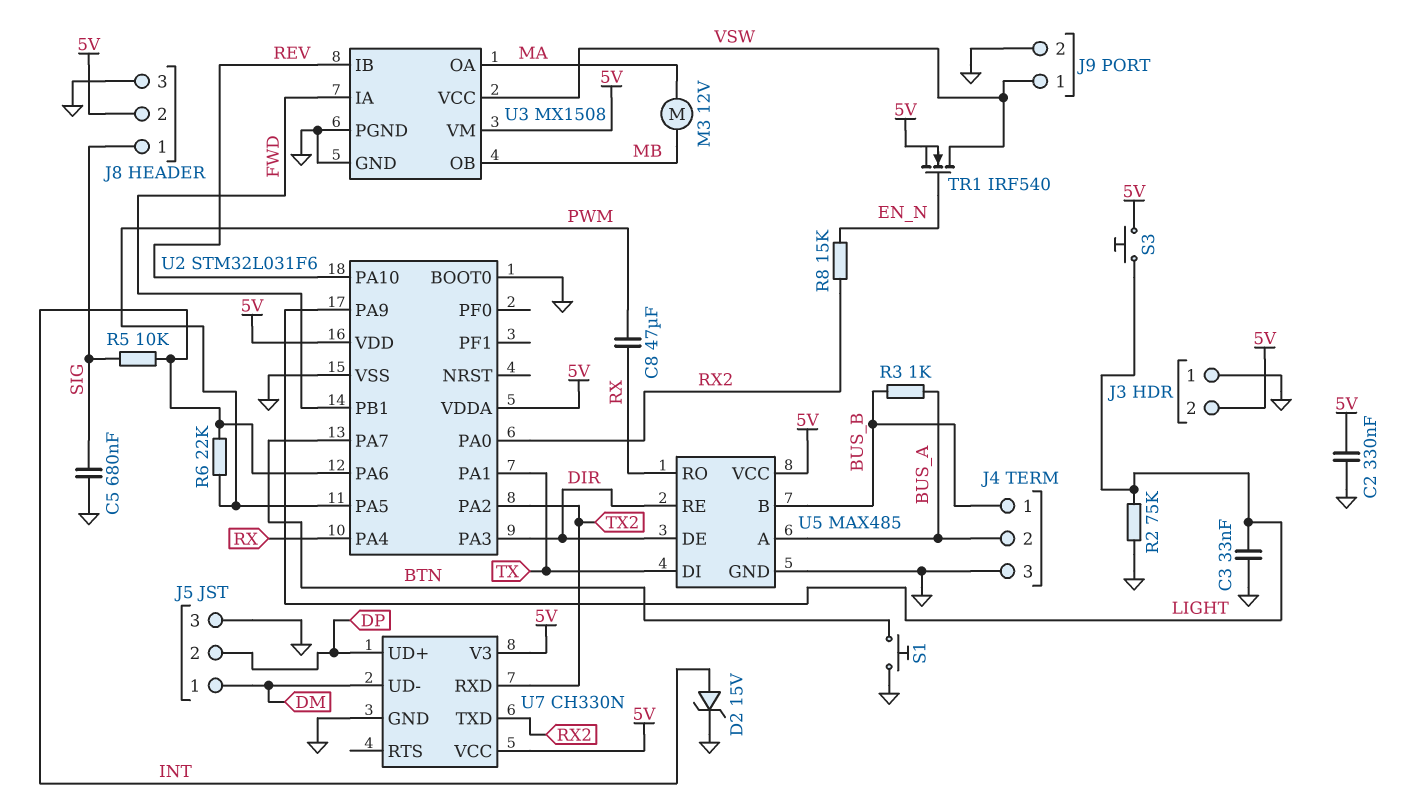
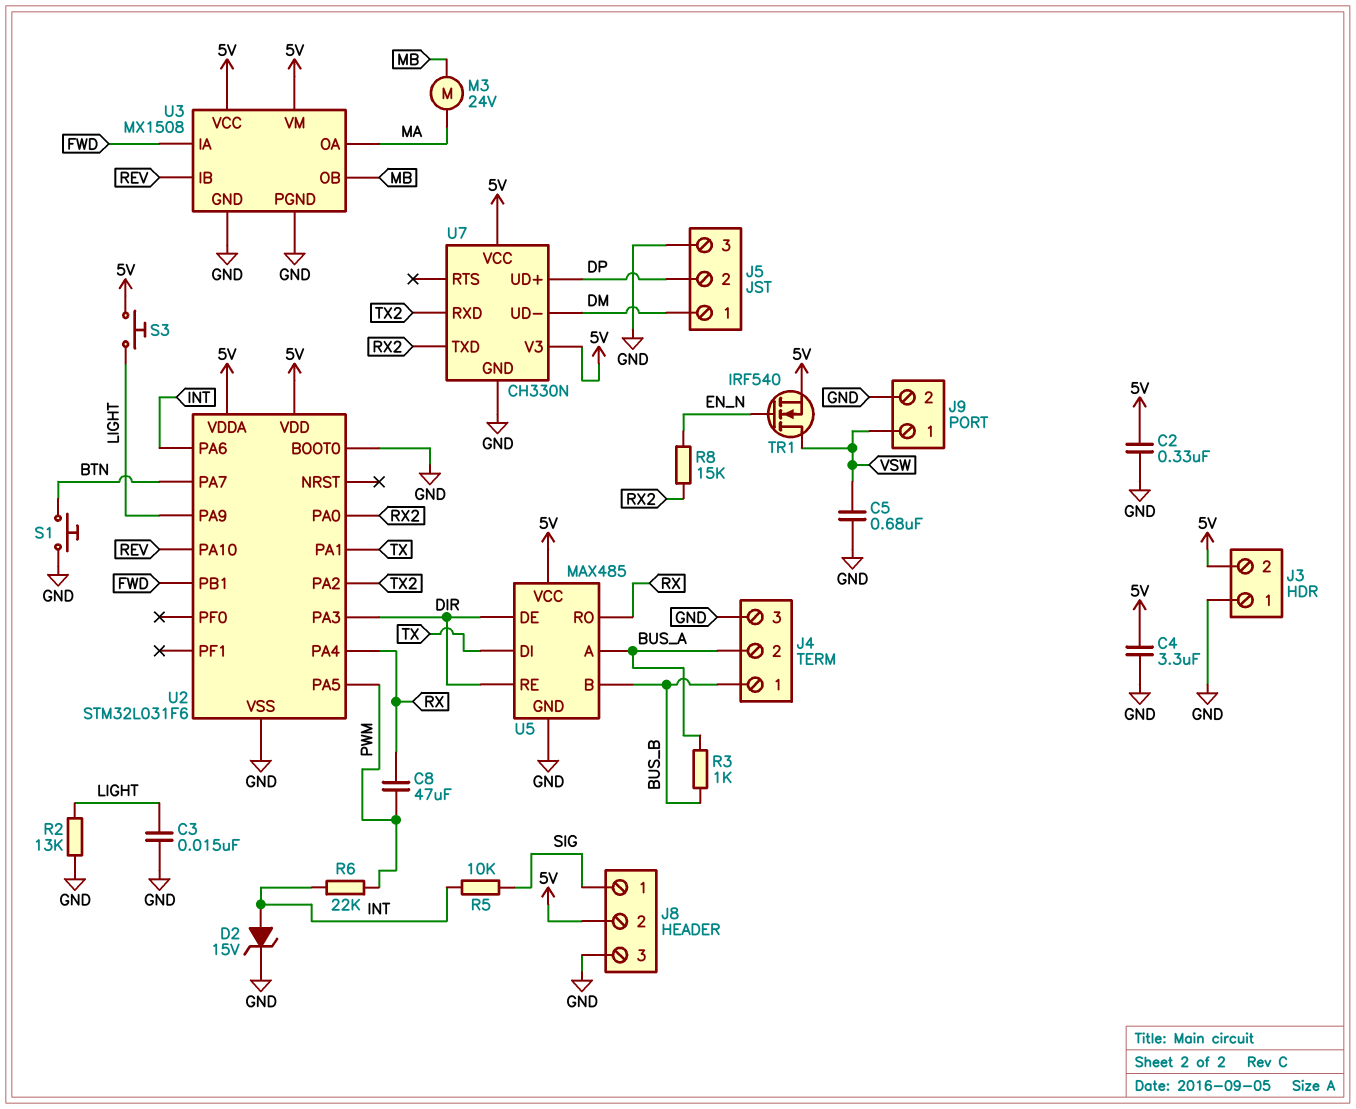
C3: 33nF (GND, LIGHT) -> 15nF (GND, LIGHT)
C4: none -> 3.3uF (5V, GND)
C5: 680nF (GND, SIG) -> 680nF (GND, VSW)
M3: motor 12V (MA, MB) -> motor 24V (MA, MB)
R2: 75k (GND, LIGHT) -> 13k (GND, LIGHT)
U3 pin VCC: VSW -> 5V

